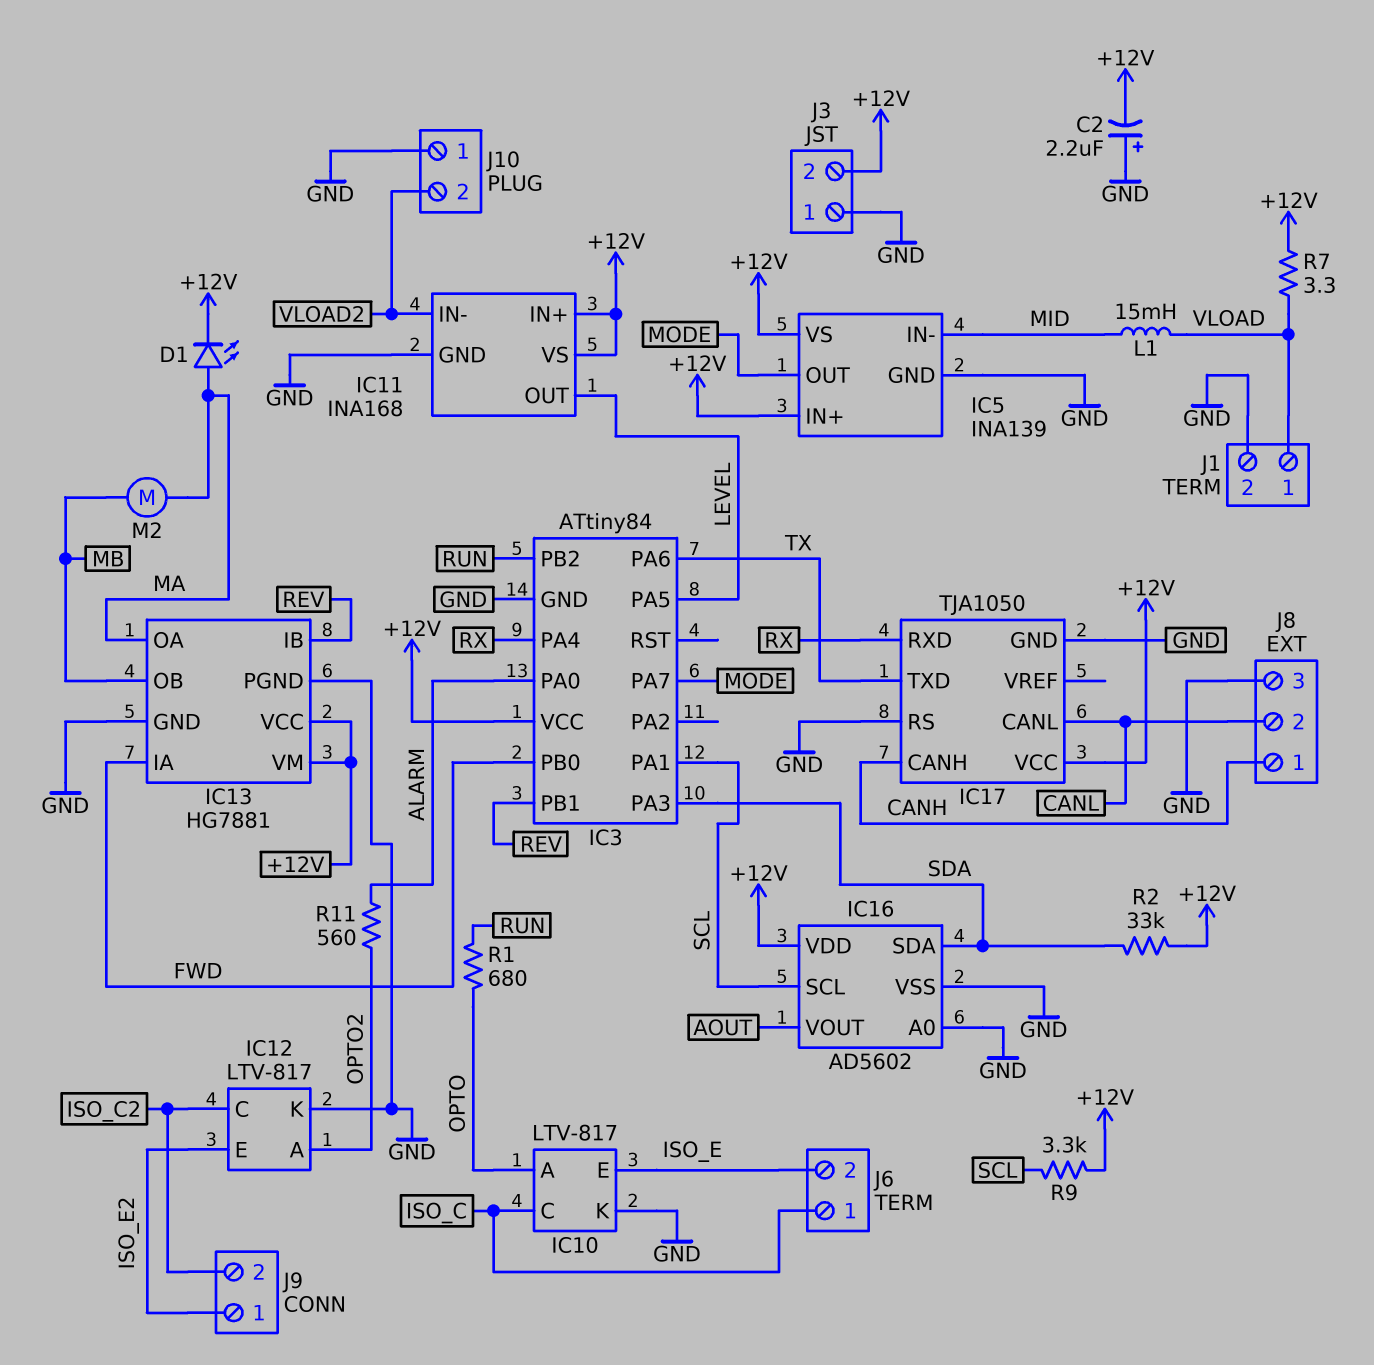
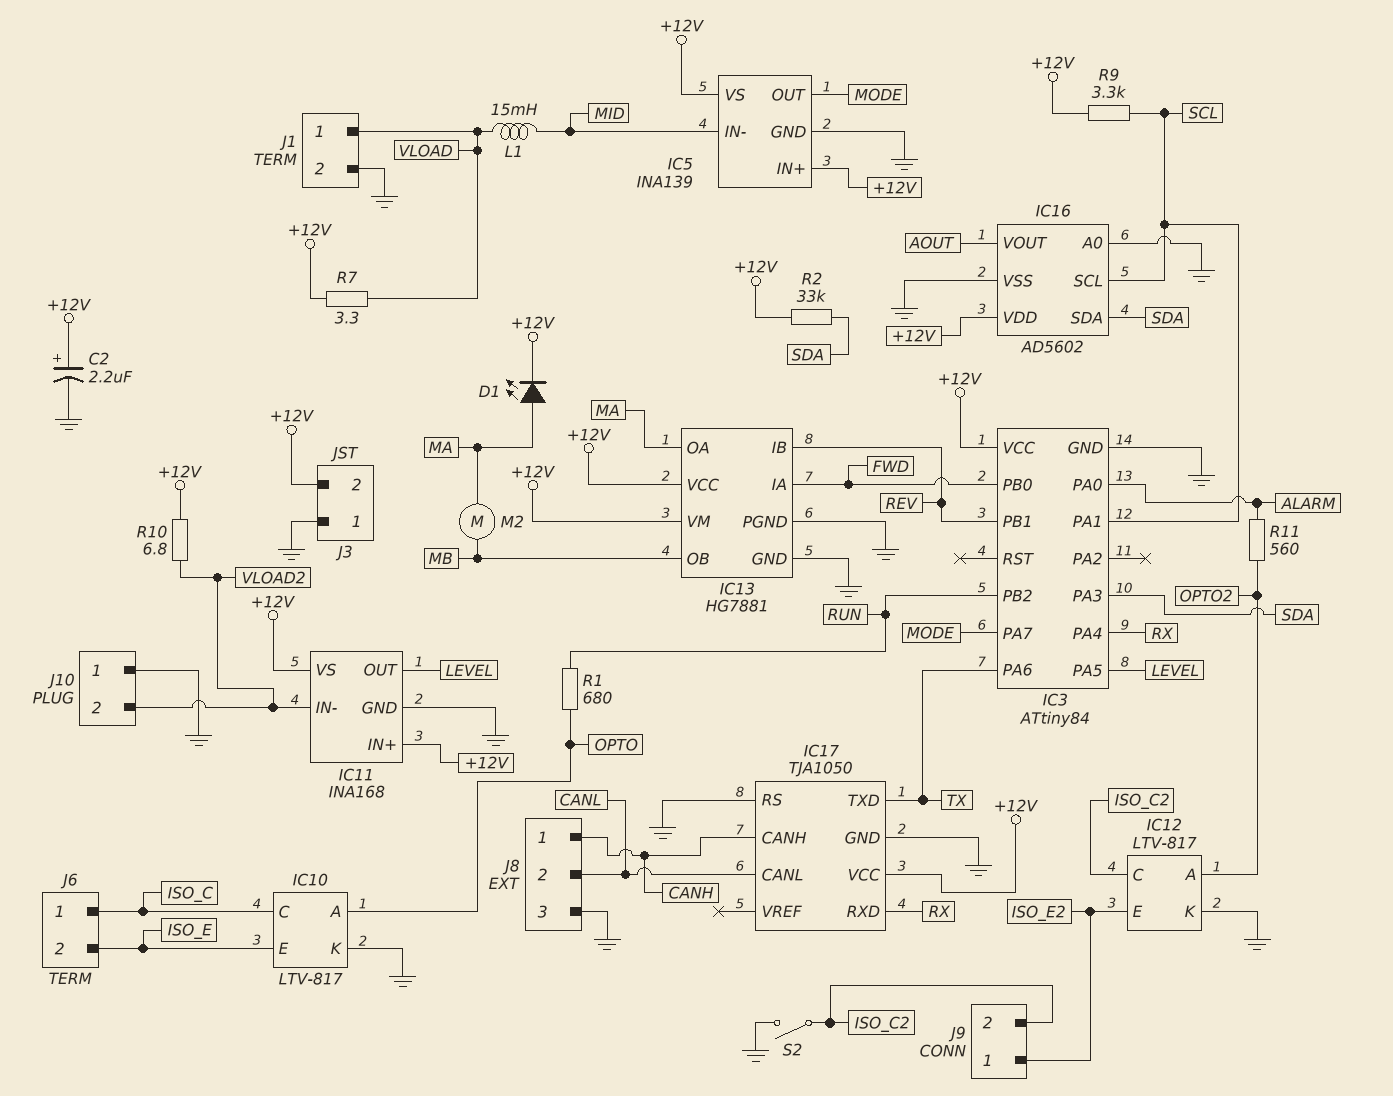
C2: 2.2uF (plus GND, minus +12V) -> 2.2uF (plus +12V, minus GND)
R10: none -> 6.8 (+12V, VLOAD2)
S2: none -> switch (GND, ISO_C2)

